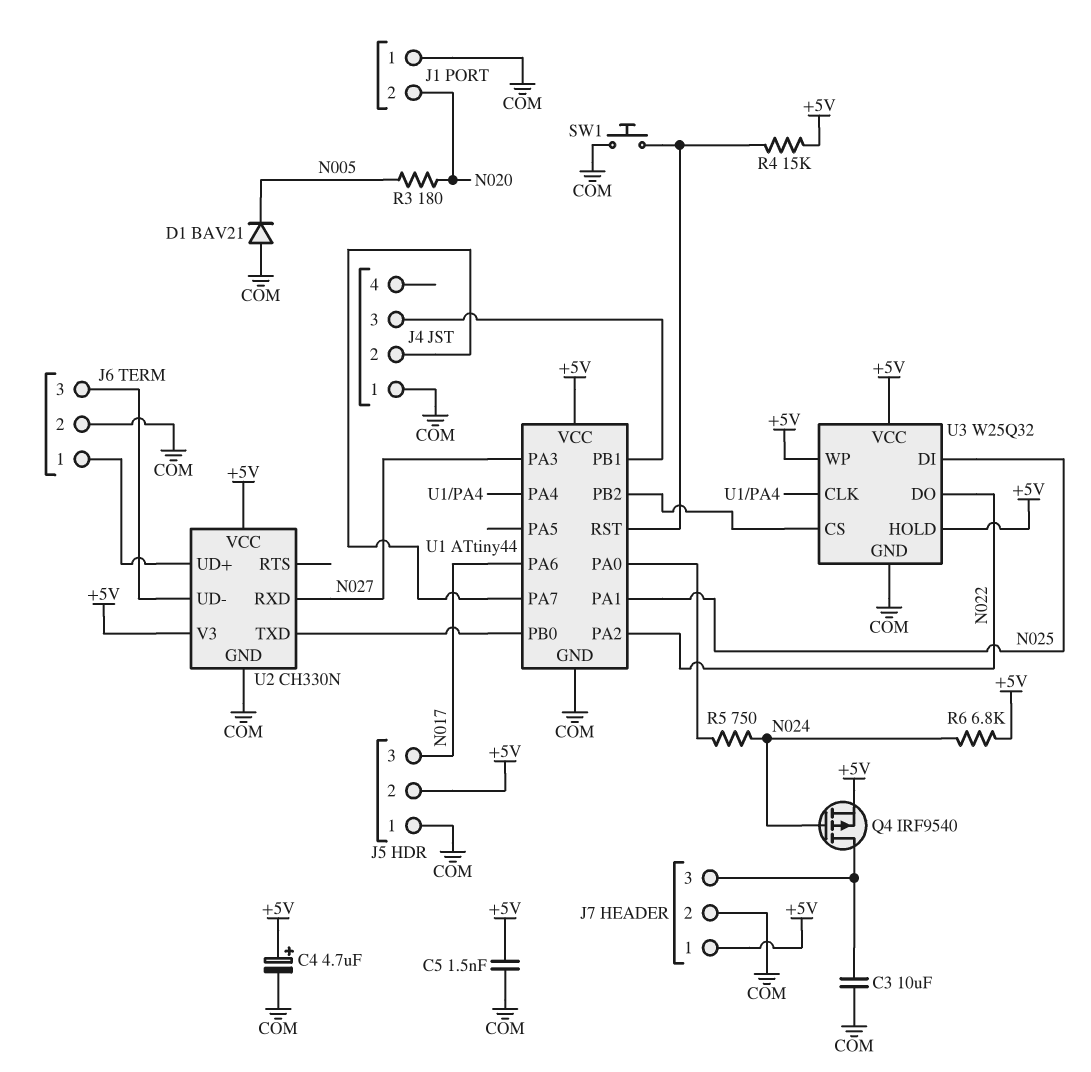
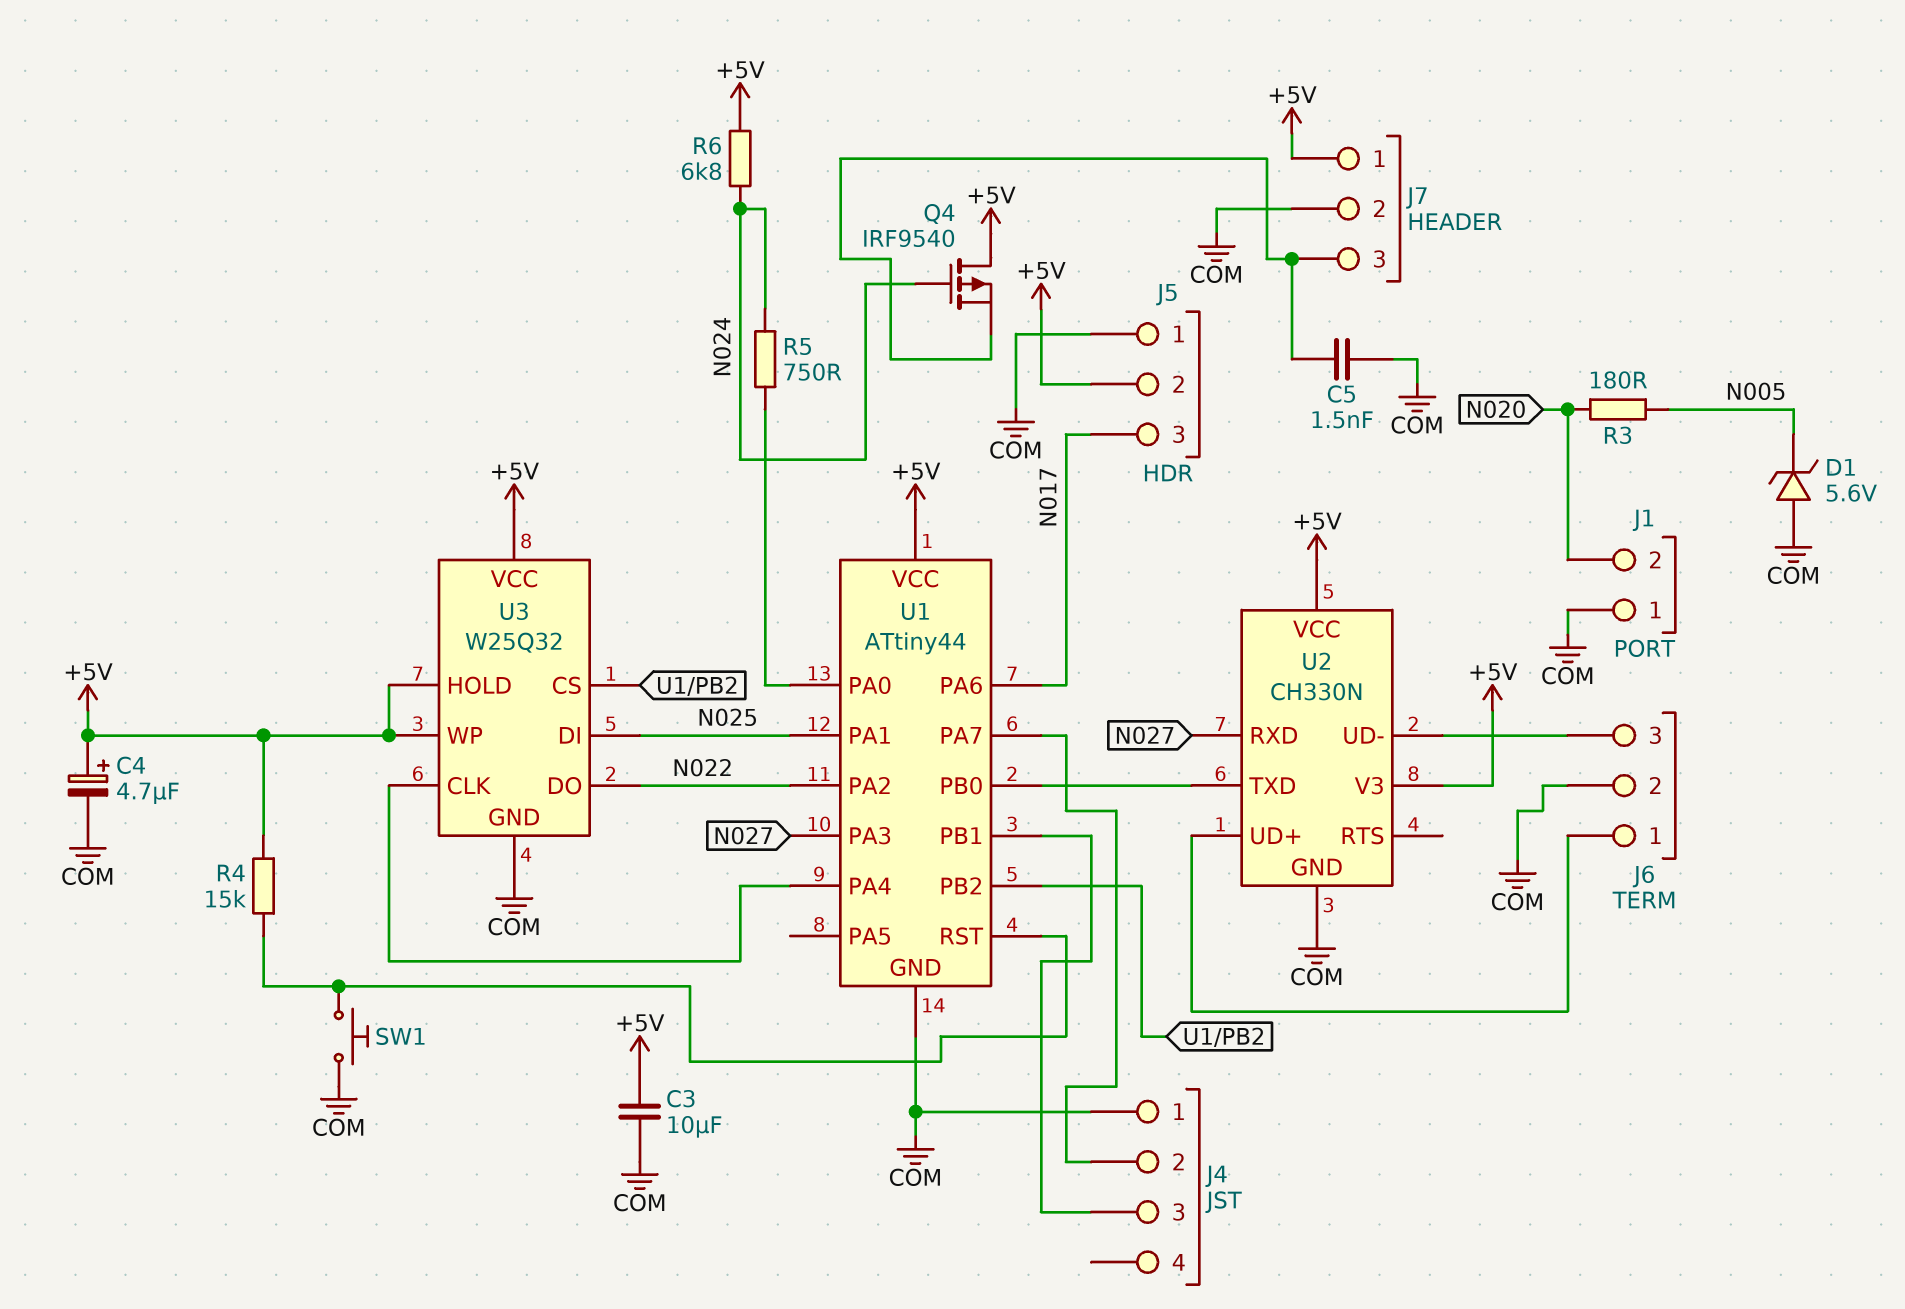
C3: 10uF (COM, J7/3) -> 10uF (+5V, COM)
C5: 1.5nF (+5V, COM) -> 1.5nF (COM, J7/3)
D1: diode BAV21 (A COM, K N005) -> zener 5.6V (A COM, K N005)
Q4: PMOS IRF9540 (G N024, D J7/3, S +5V) -> PMOS IRF9540 (G N024, D +5V, S J7/3)

